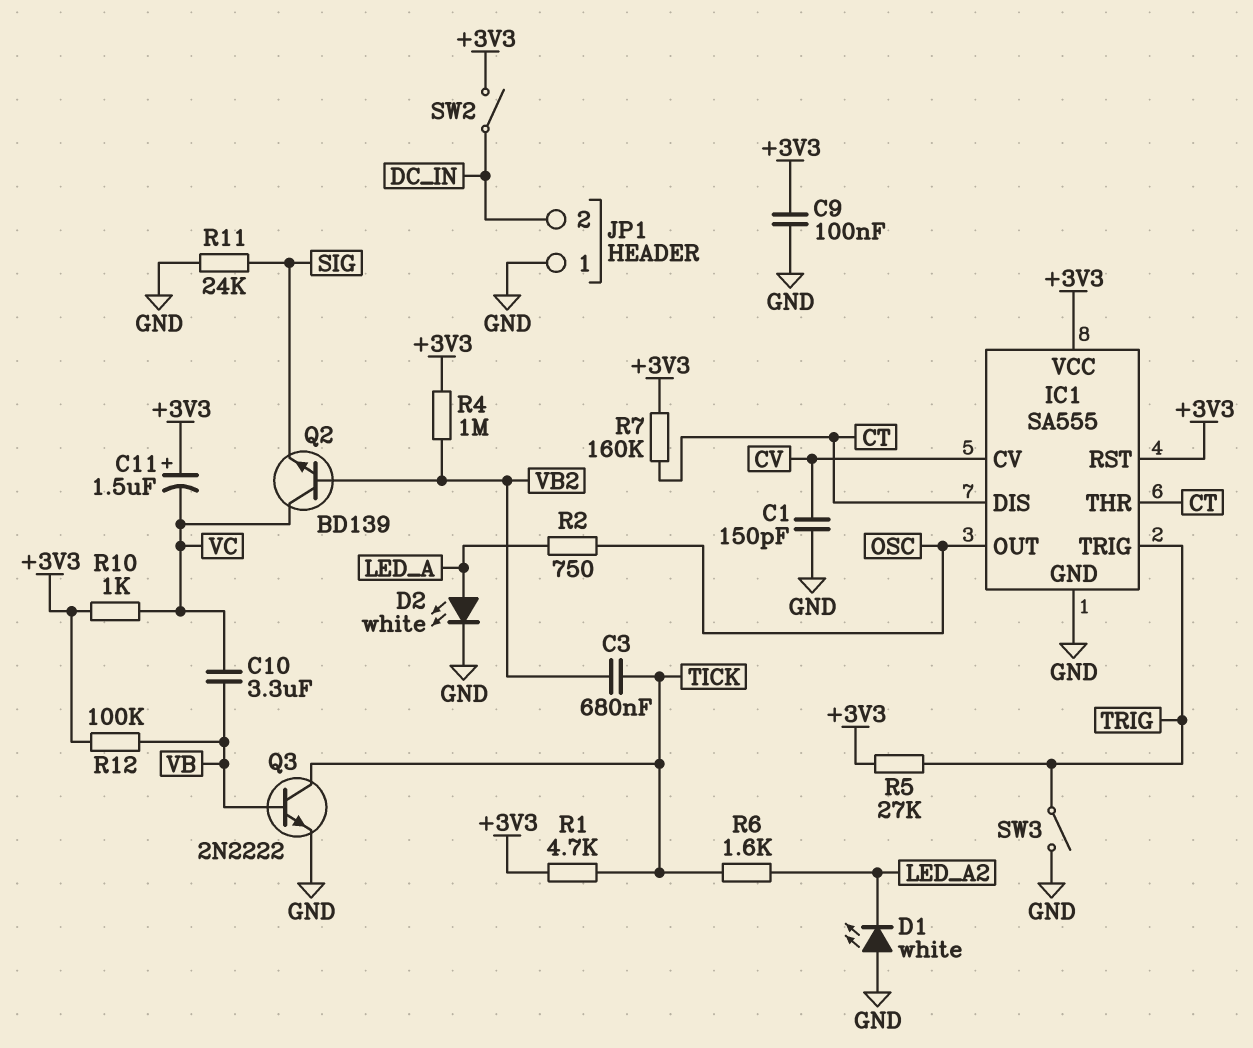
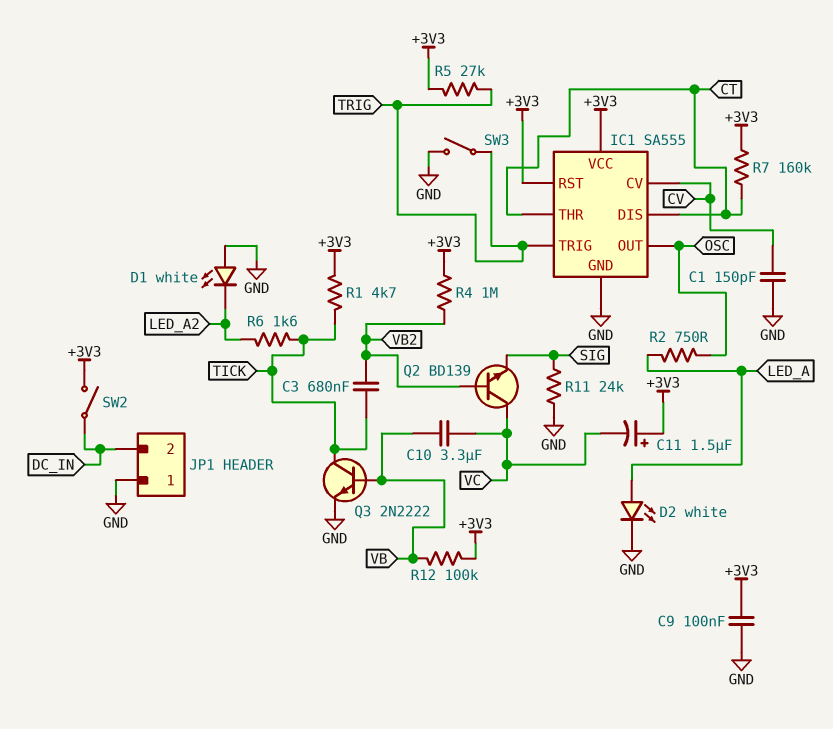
R10: 1k (+3V3, VC) -> none

